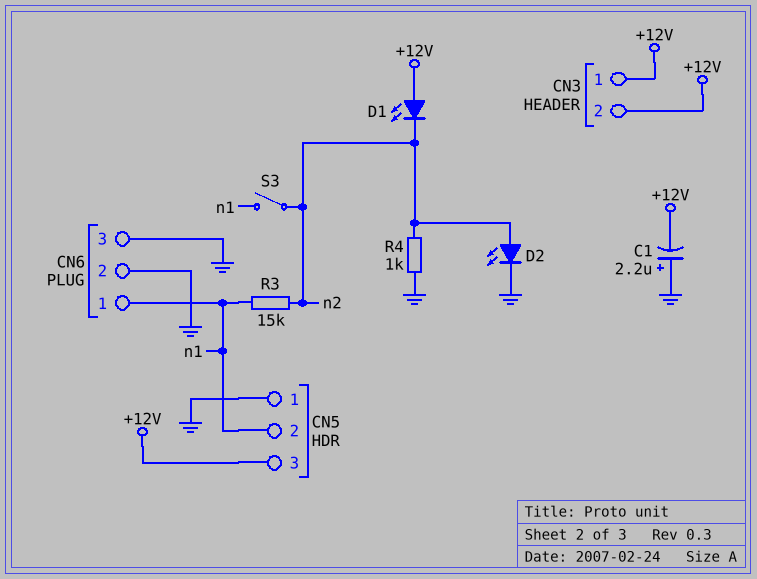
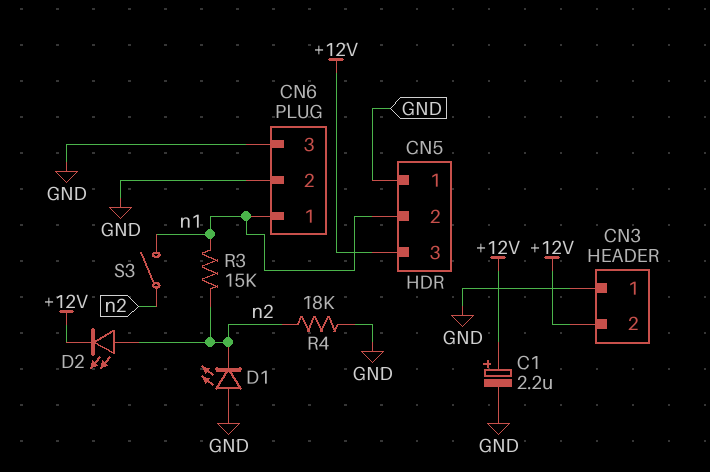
C1: 2.2uF (plus GND, minus +12V) -> 2.2uF (plus +12V, minus GND)
CN3 pin 1: +12V -> GND
D1: LED (A +12V, K n2) -> LED (A GND, K n2)
D2: LED (A n2, K GND) -> LED (A n2, K +12V)
R4: 1k (GND, n2) -> 18k (GND, n2)

